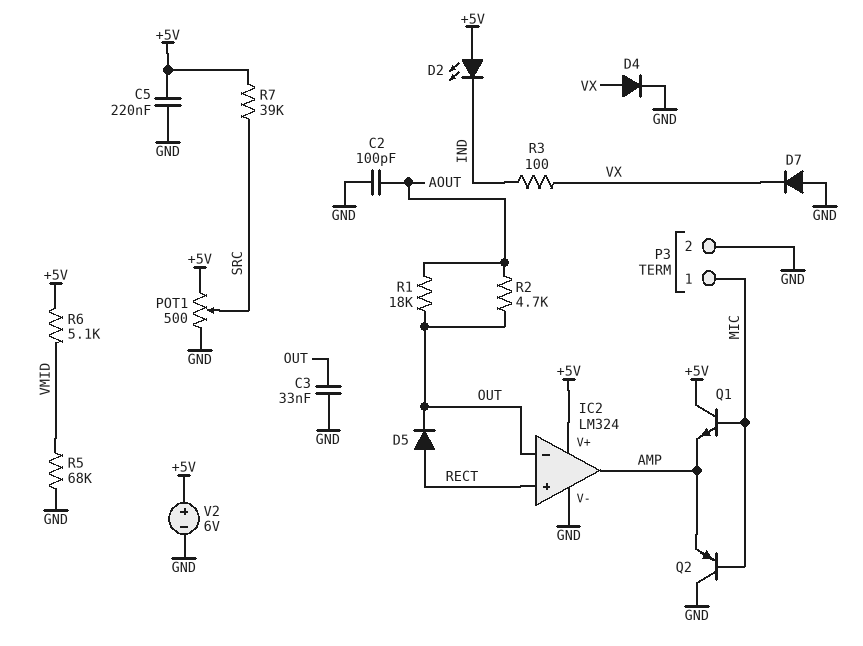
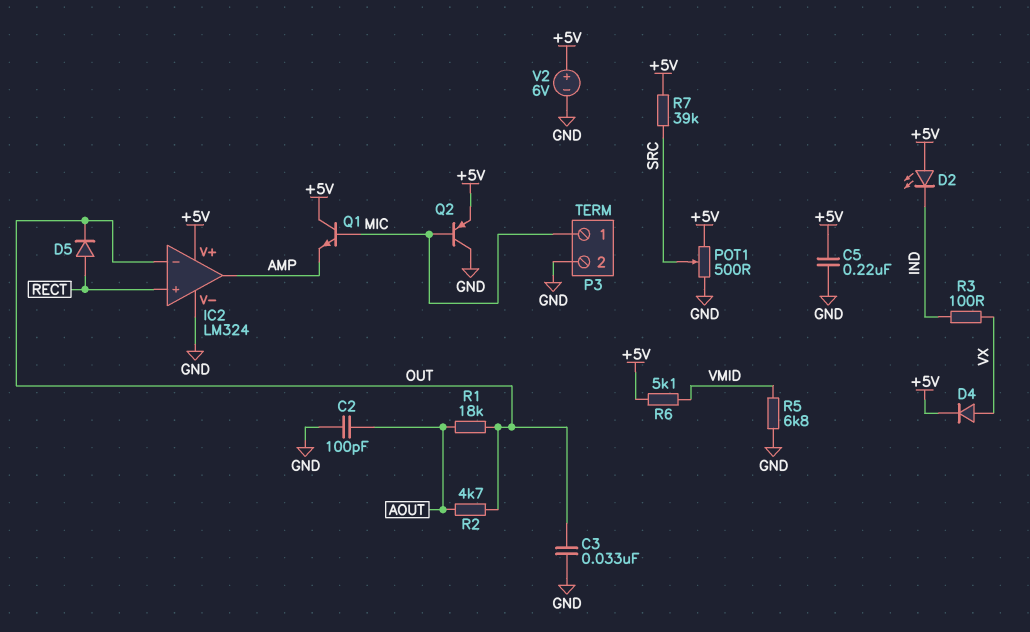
D4: diode (A VX, K GND) -> diode (A VX, K +5V)
D7: diode (A GND, K VX) -> none
Q2: PNP (B MIC, C GND, E AMP) -> PNP (B MIC, C GND, E +5V)
R5: 68k (GND, VMID) -> 6.8k (GND, VMID)

